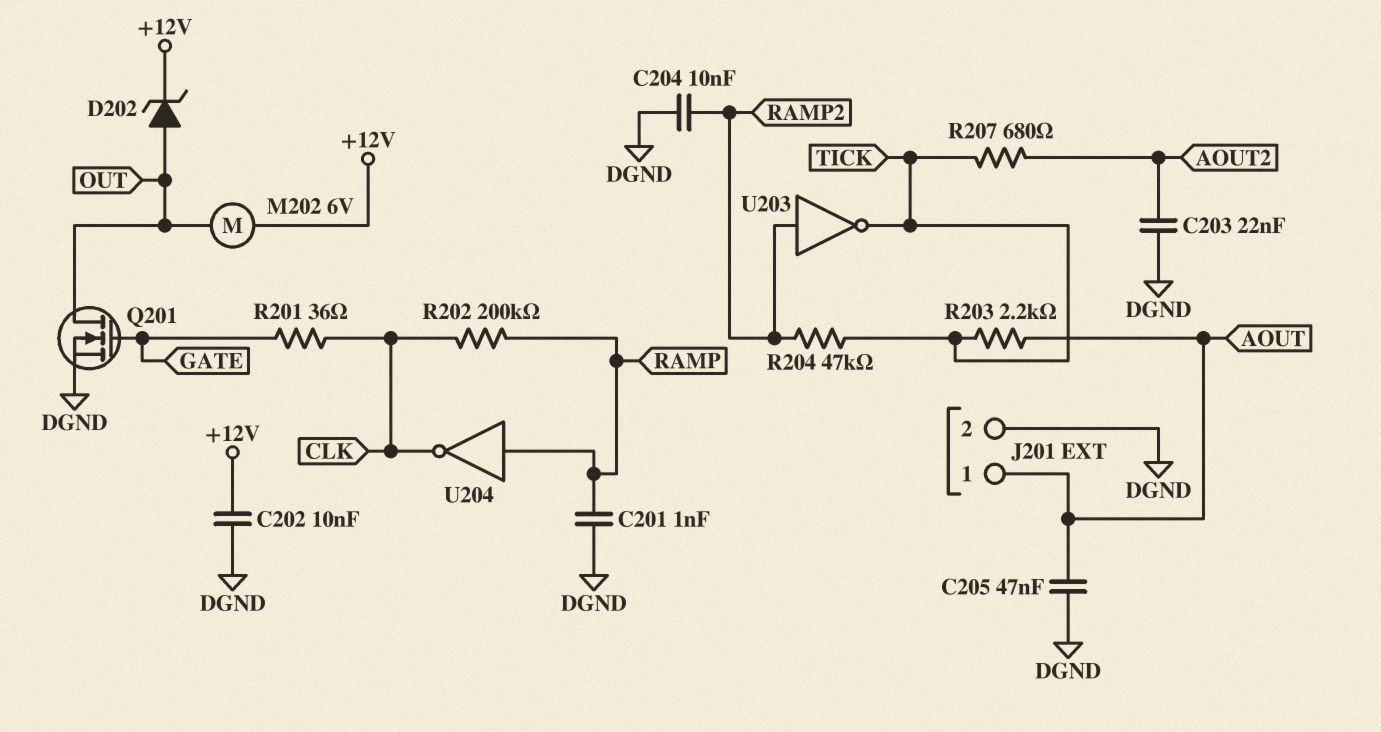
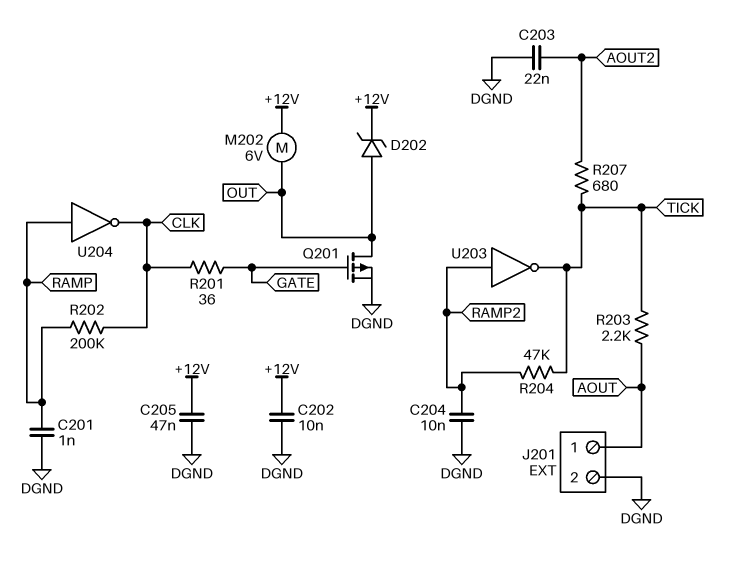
C205: 47nF (AOUT, DGND) -> 47nF (+12V, DGND)
Q201: NMOS (G GATE, D OUT, S DGND) -> PMOS (G GATE, D OUT, S DGND)

